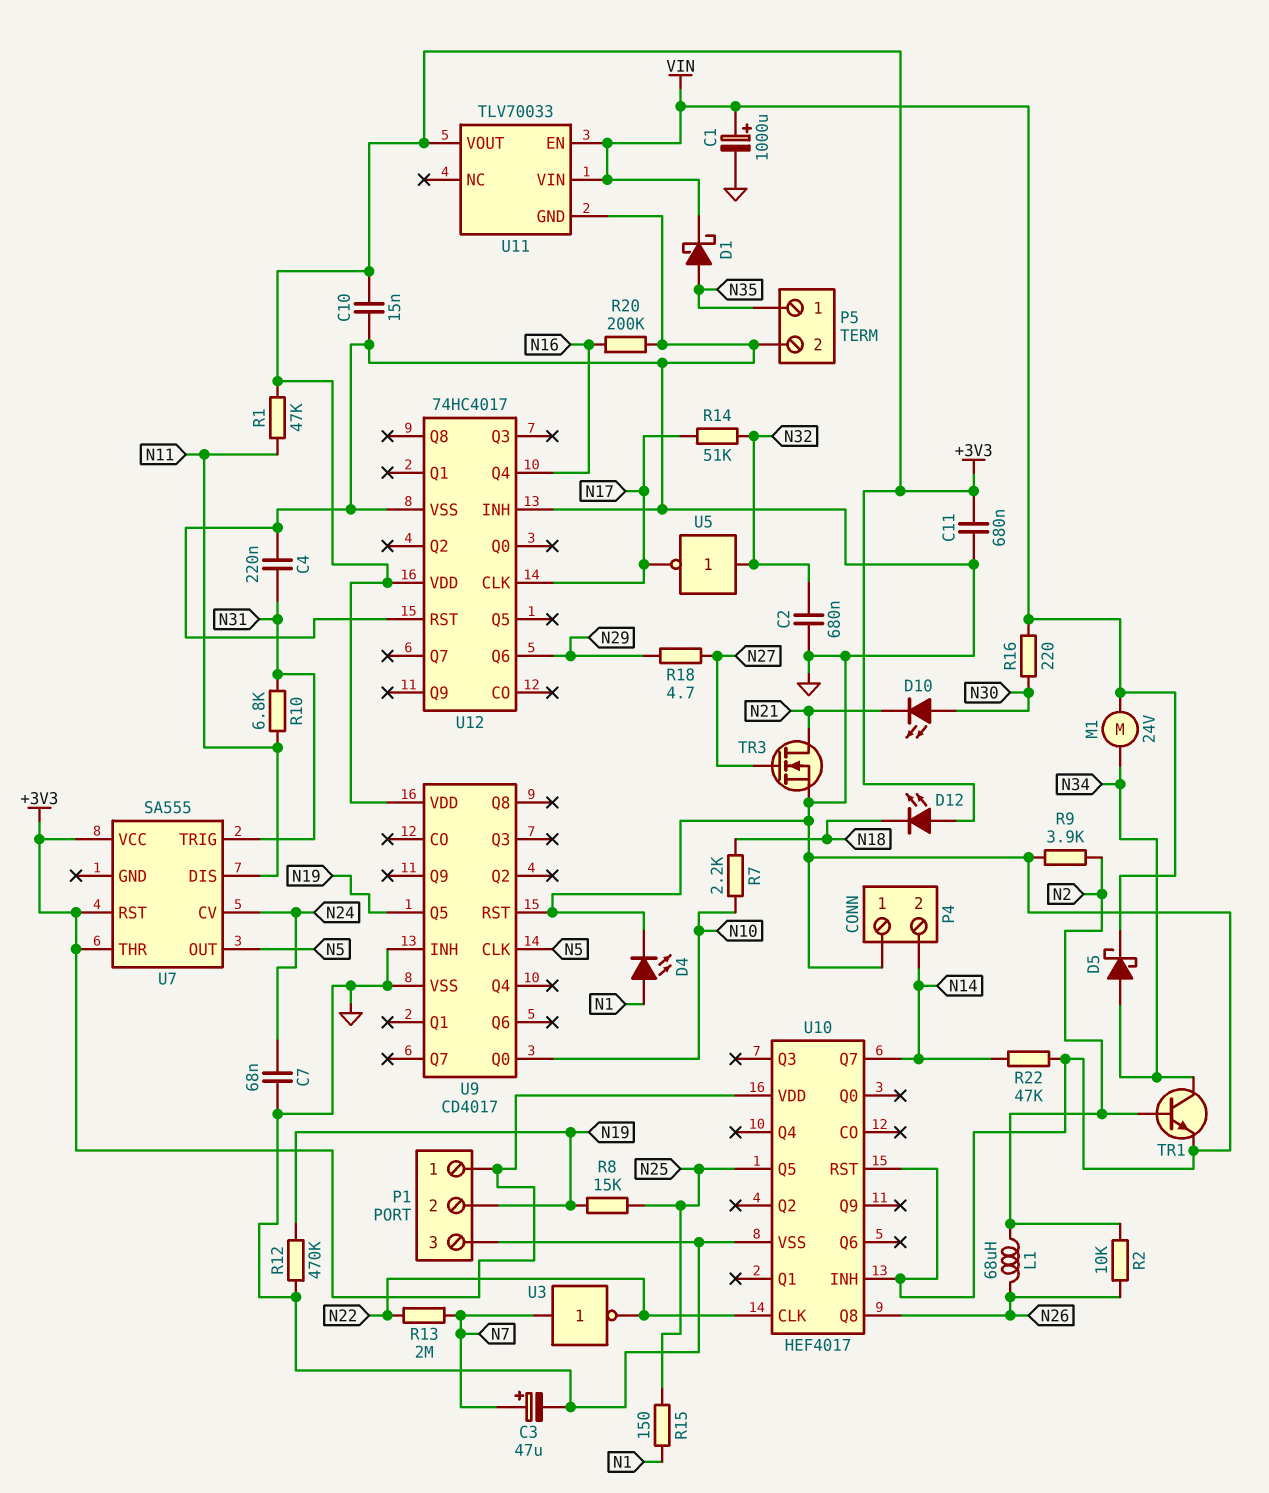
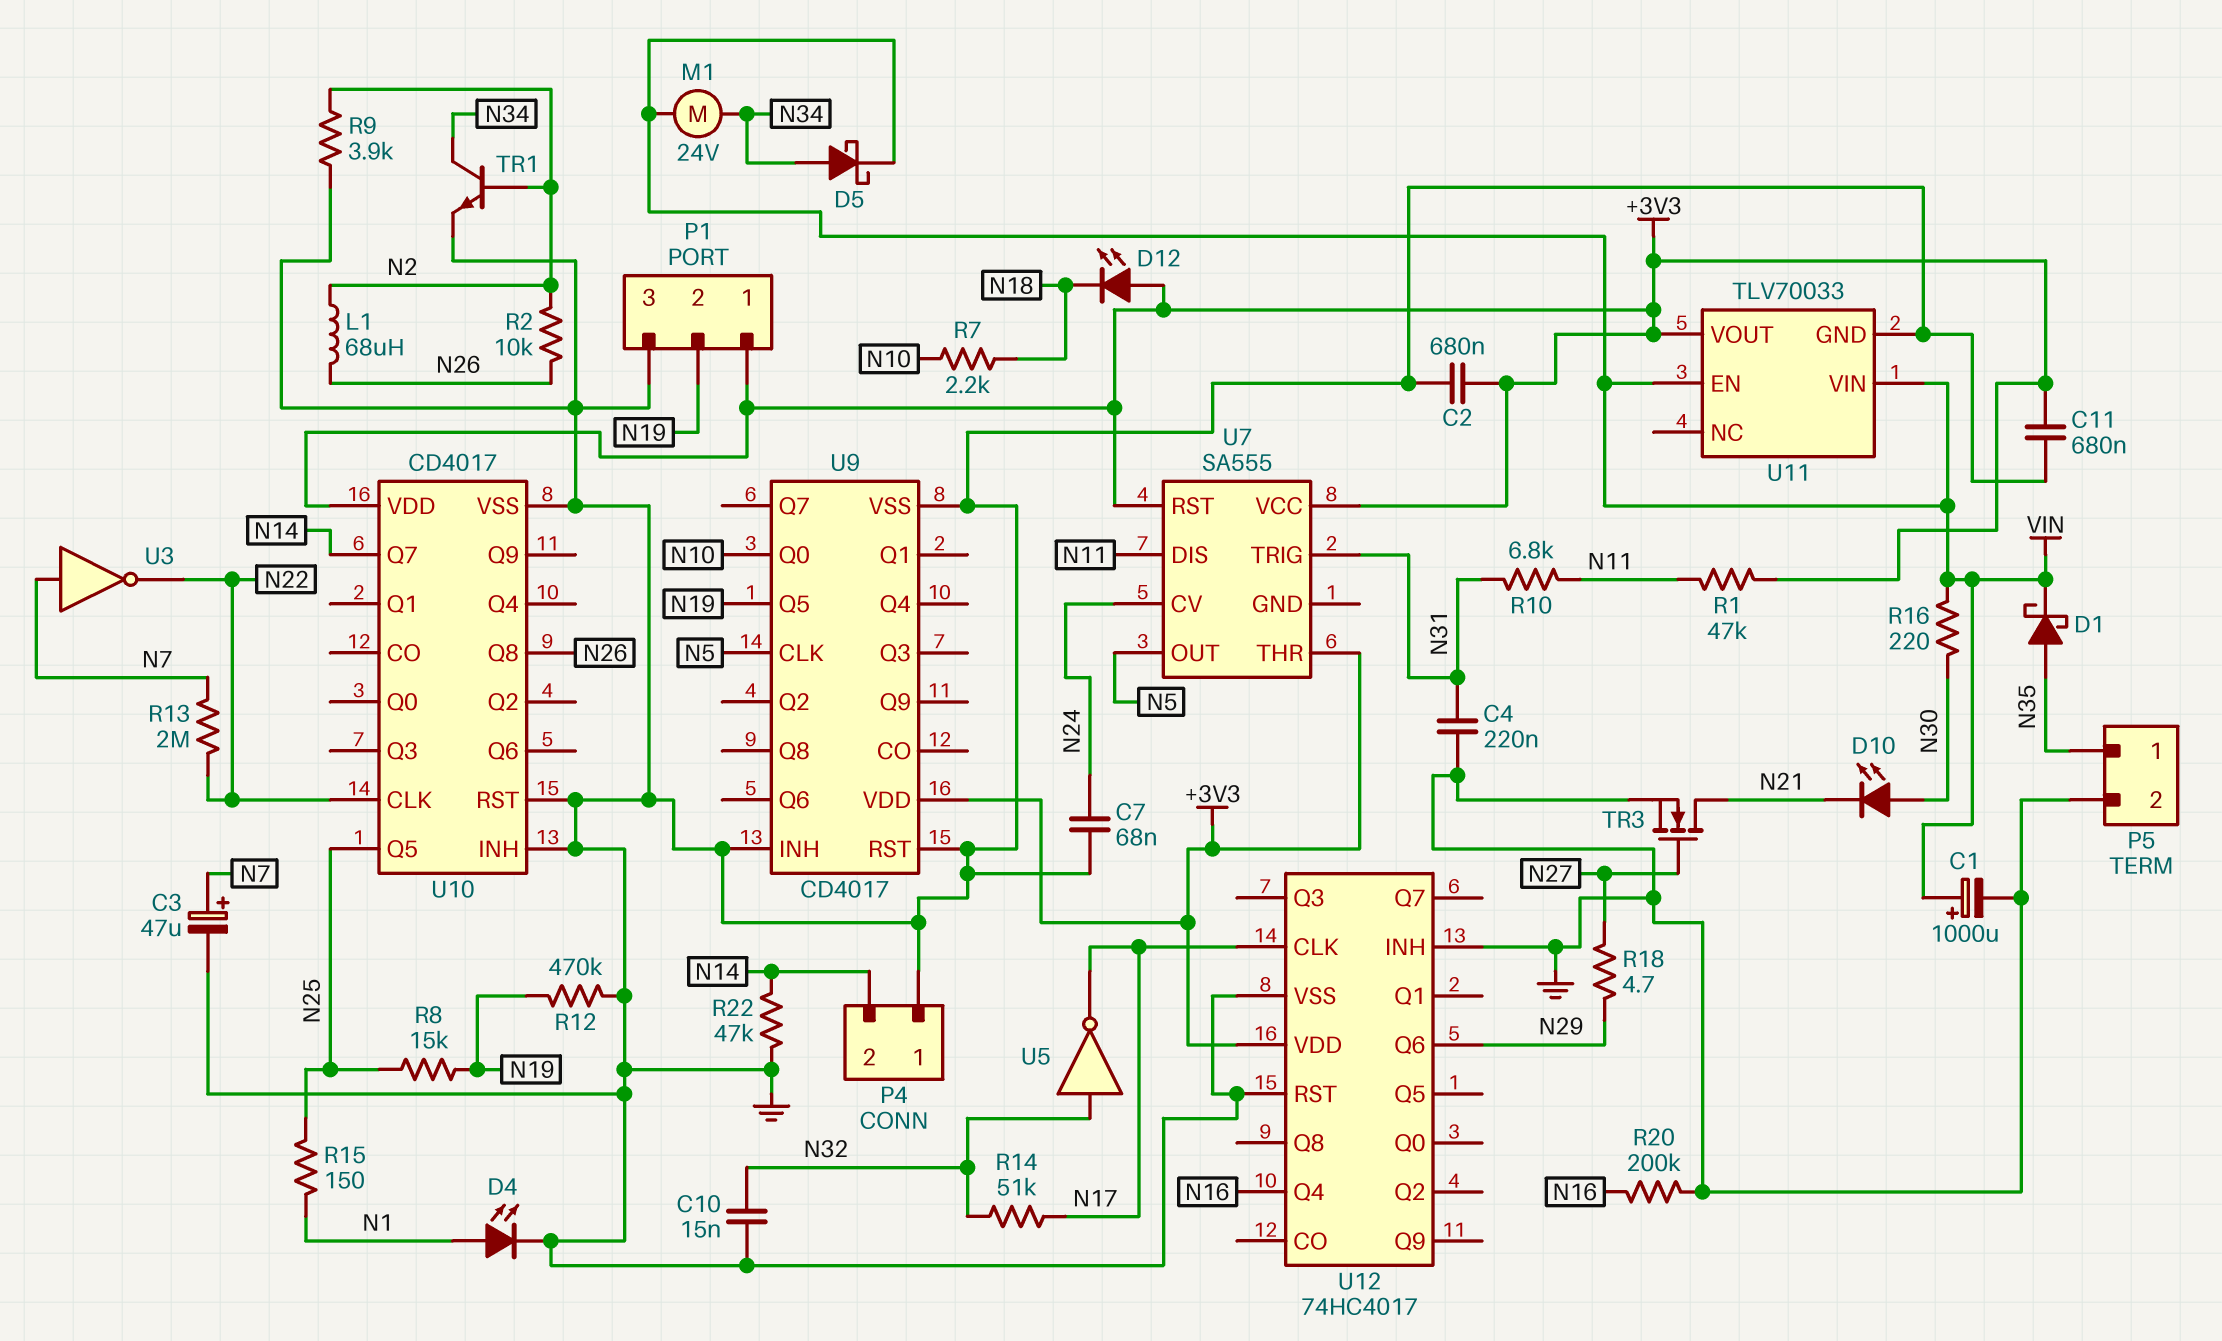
C2: 680nF (GND, N32) -> 680nF (+3V3, GND)
C10: 15nF (+3V3, GND) -> 15nF (GND, N32)
U10: HEF4017 -> CD4017

